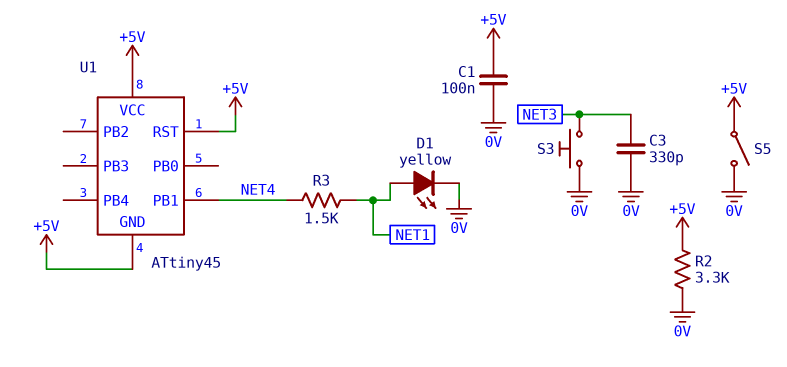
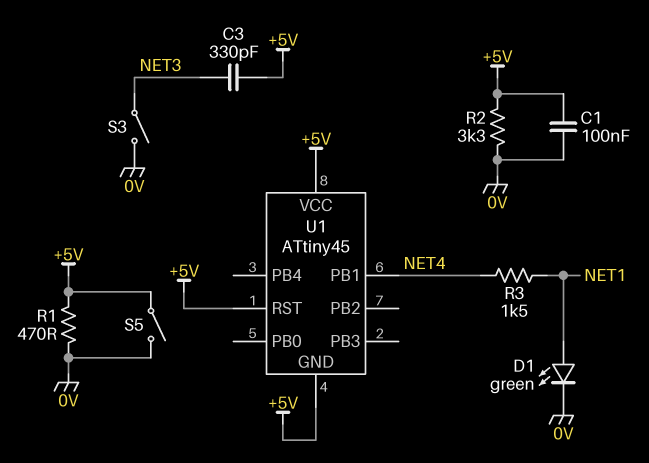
C3: 330pF (0V, NET3) -> 330pF (+5V, NET3)
D1: LED yellow (A NET1, K 0V) -> LED green (A NET1, K 0V)
R1: none -> 470 (+5V, 0V)
S3: button (0V, NET3) -> switch (0V, NET3)

